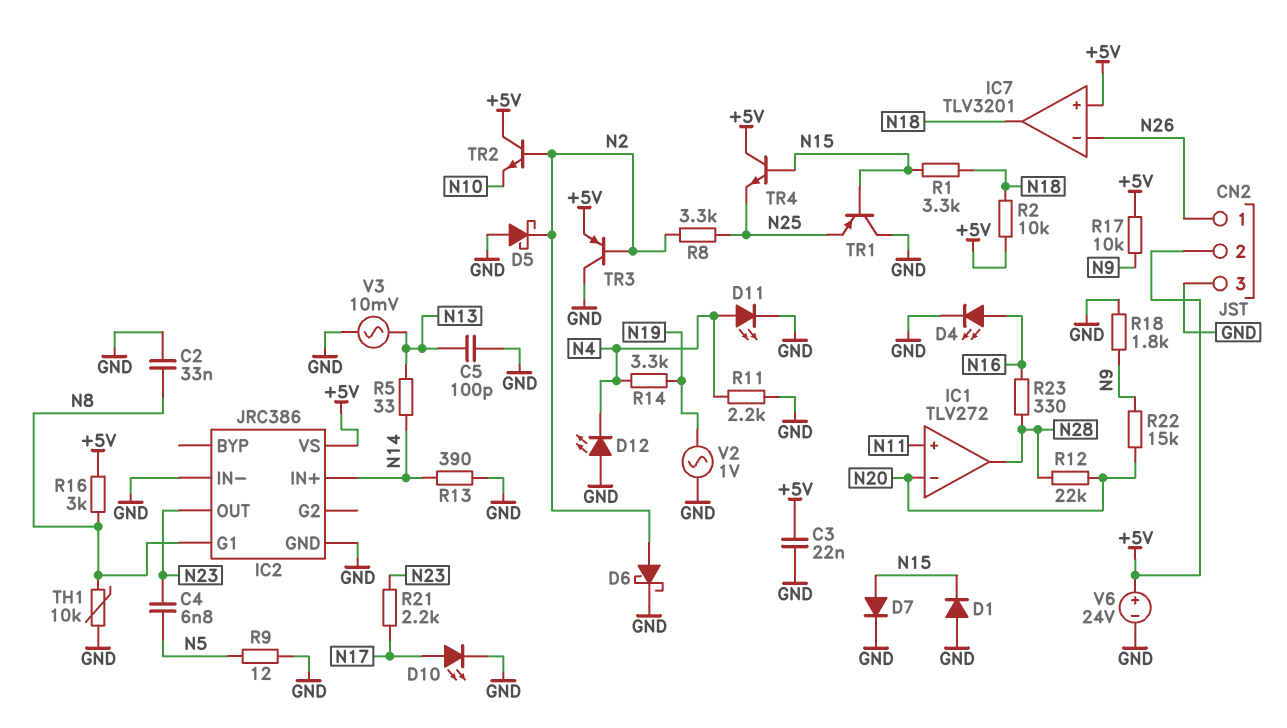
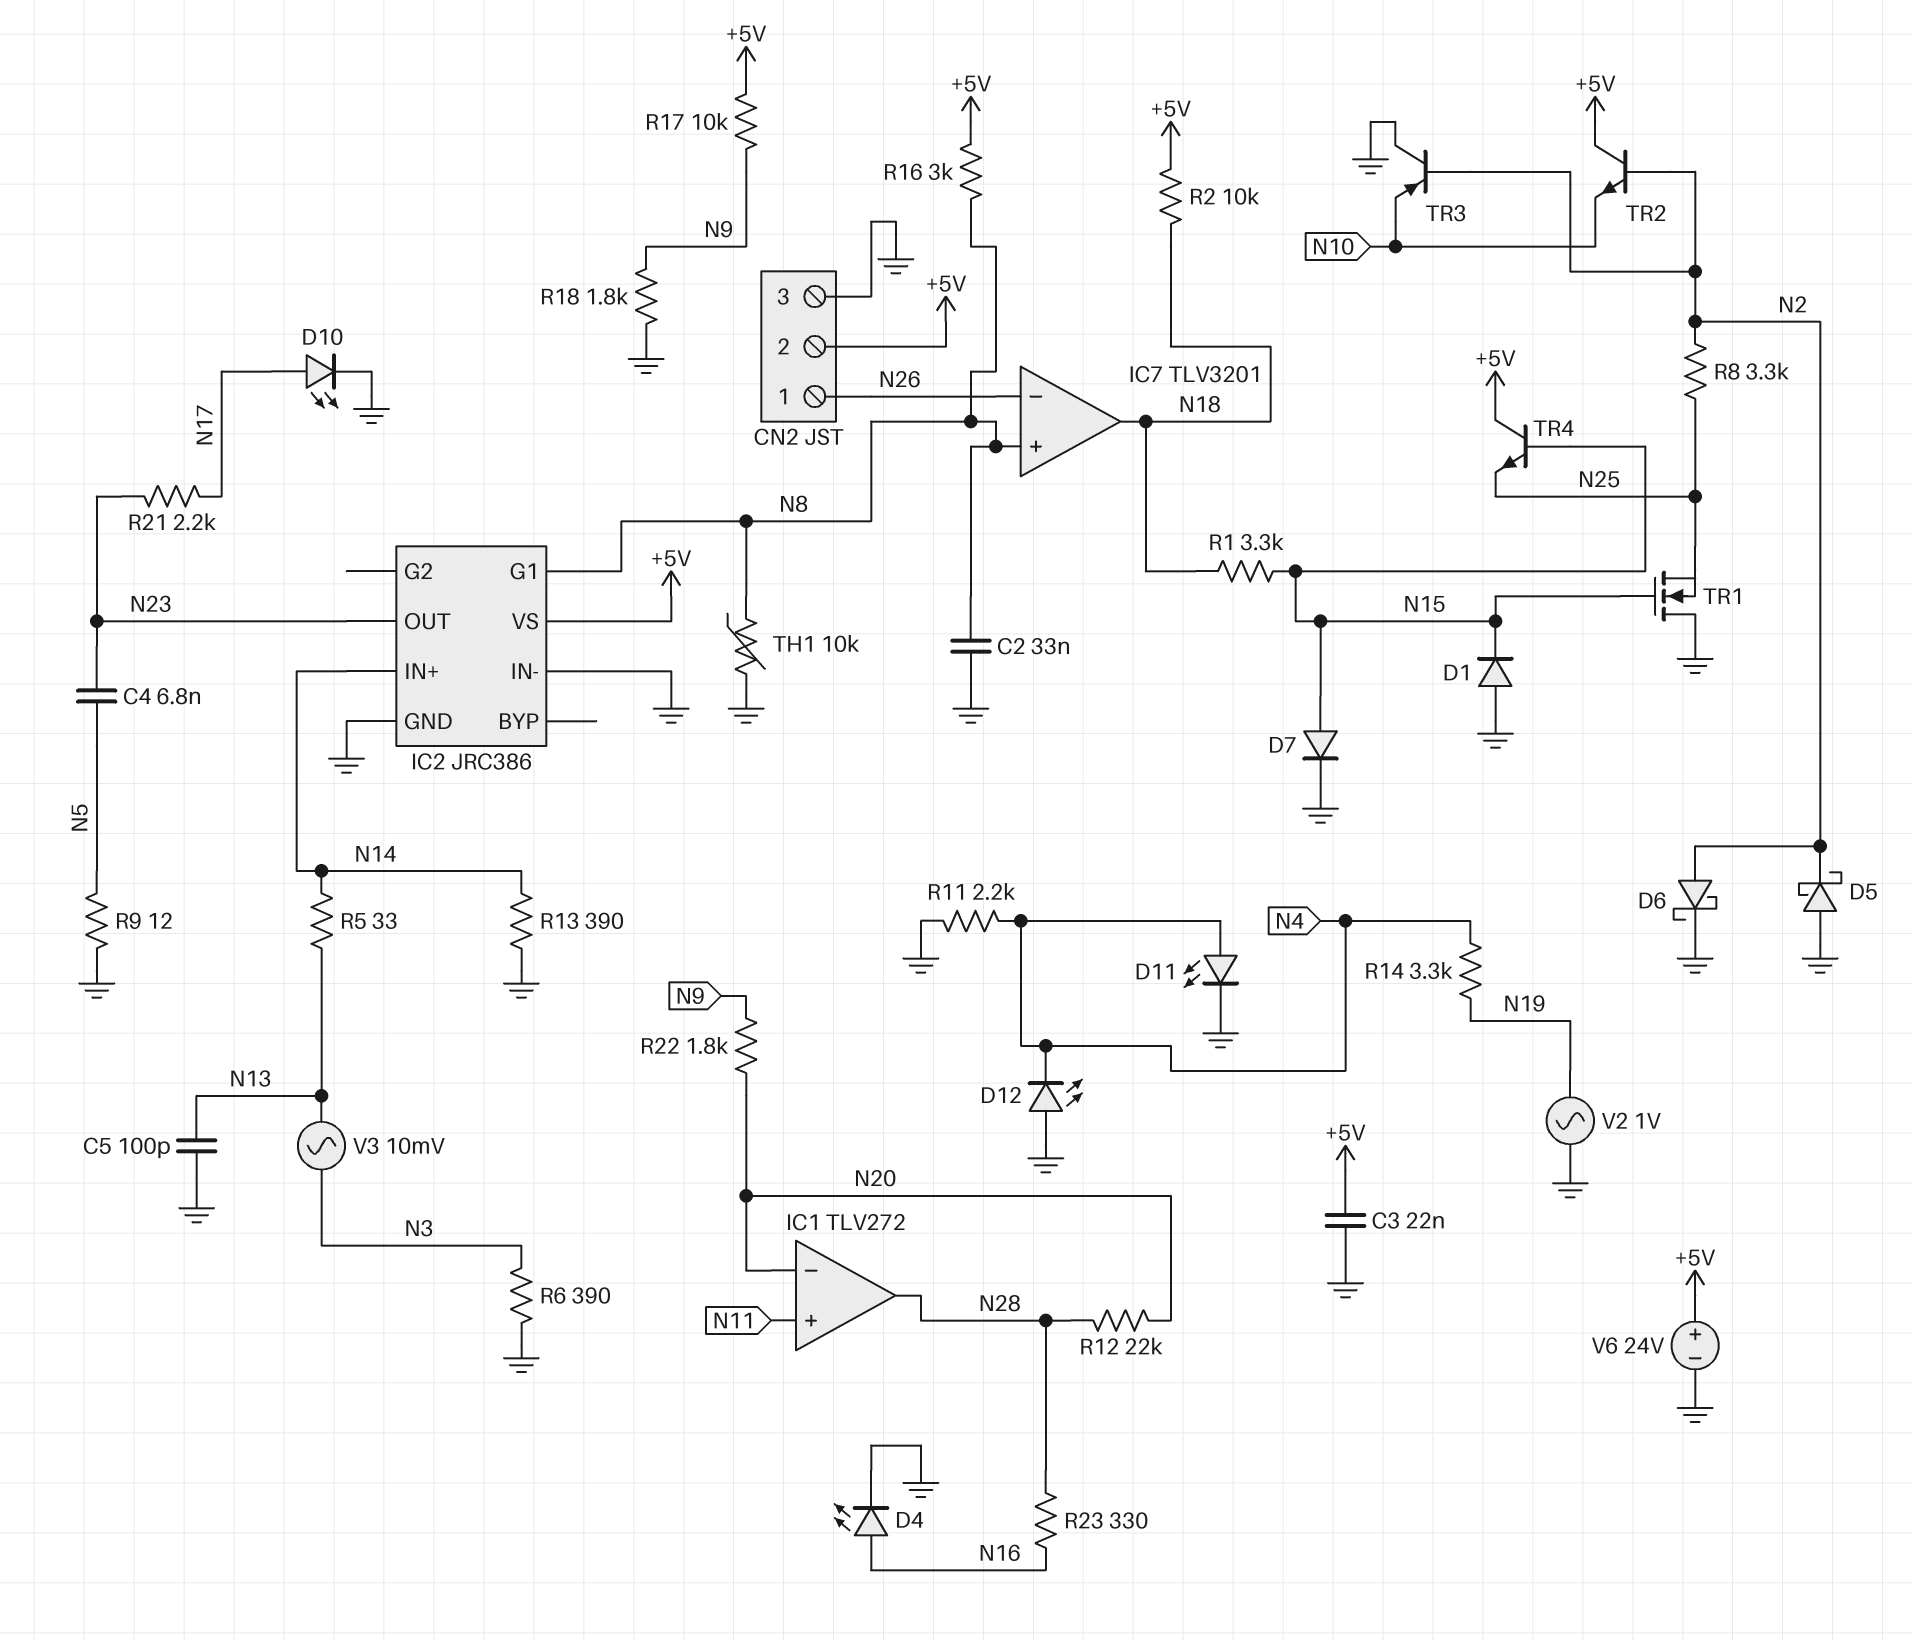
IC7 pin in+: +5V -> N8
R6: none -> 390 (GND, N3)
R22: 15k (N9, N20) -> 1.8k (N9, N20)
TR1: PNP (B N15, C GND, E N25) -> NMOS (G N15, D GND, S N25)
TR3: PNP (B N2, C GND, E +5V) -> PNP (B N2, C GND, E N10)
V3: AC 10mV (GND, N13) -> AC 10mV (N3, N13)

